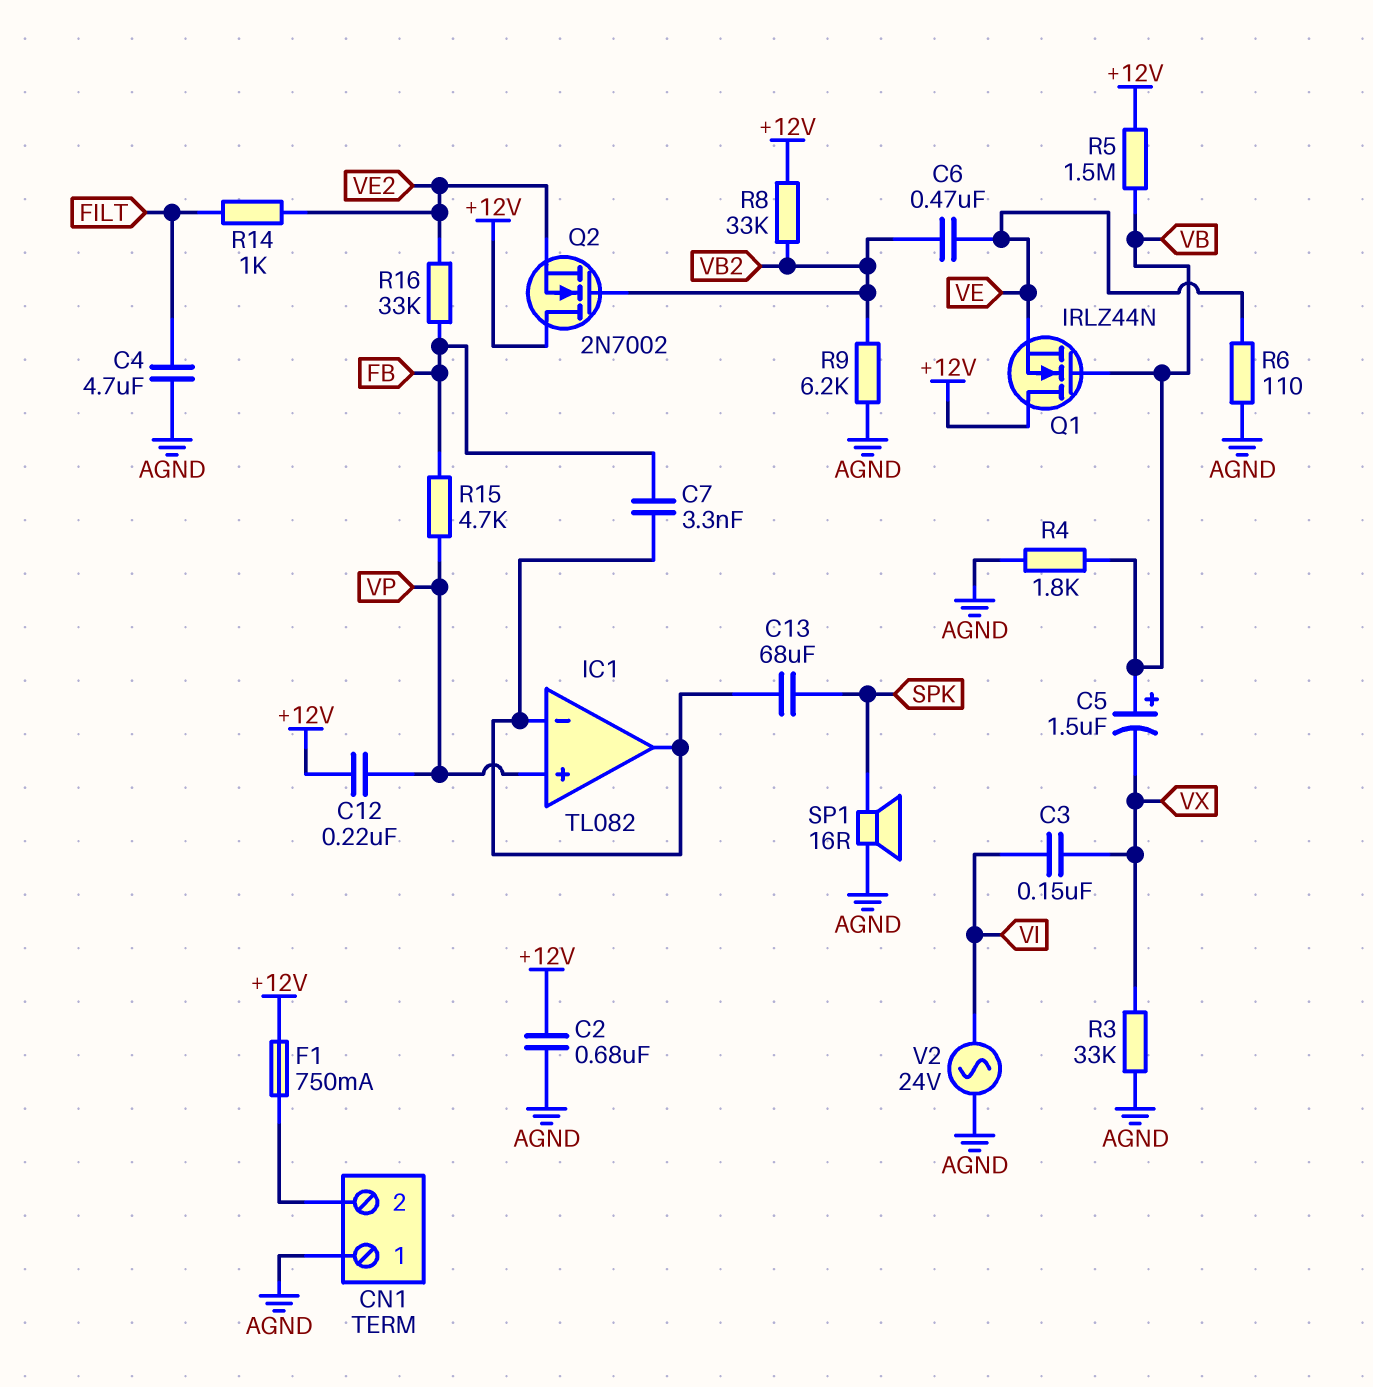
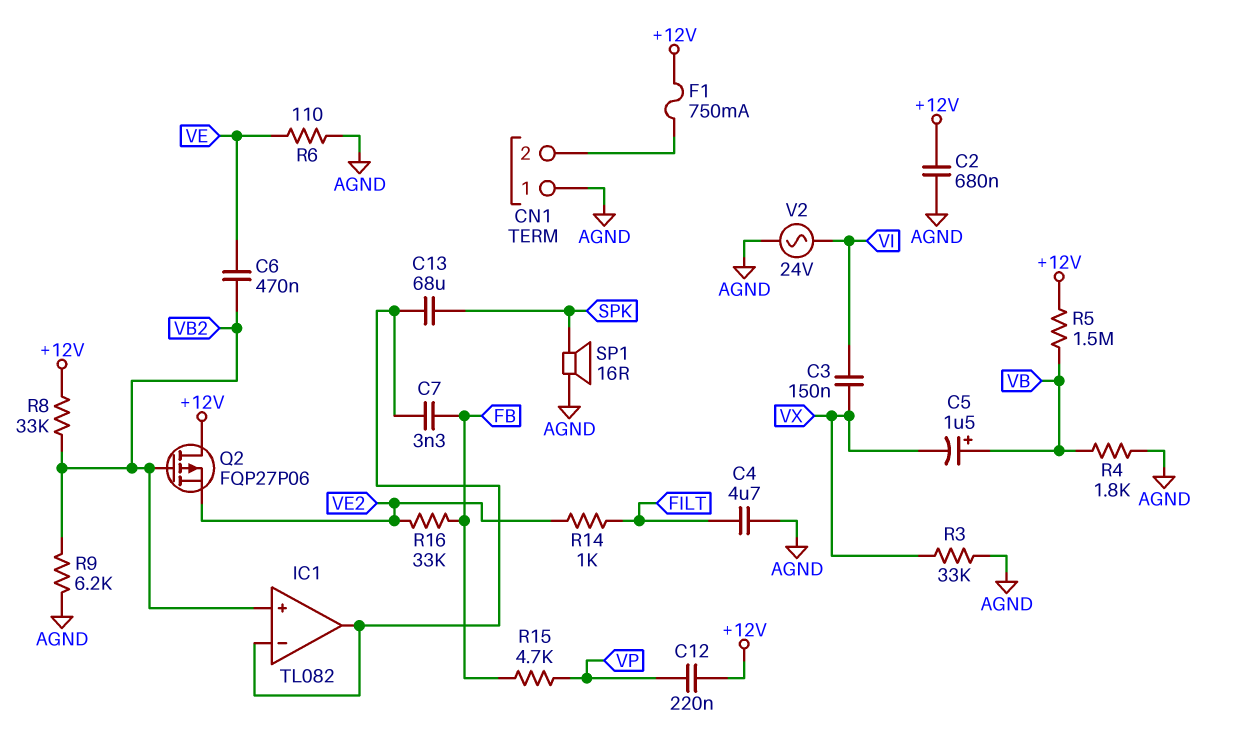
IC1 pin in+: VP -> VB2
Q1: NMOS IRLZ44N (G VB, D +12V, S VE) -> none
Q2: NMOS 2N7002 (G VB2, D +12V, S VE2) -> PMOS FQP27P06 (G VB2, D +12V, S VE2)

